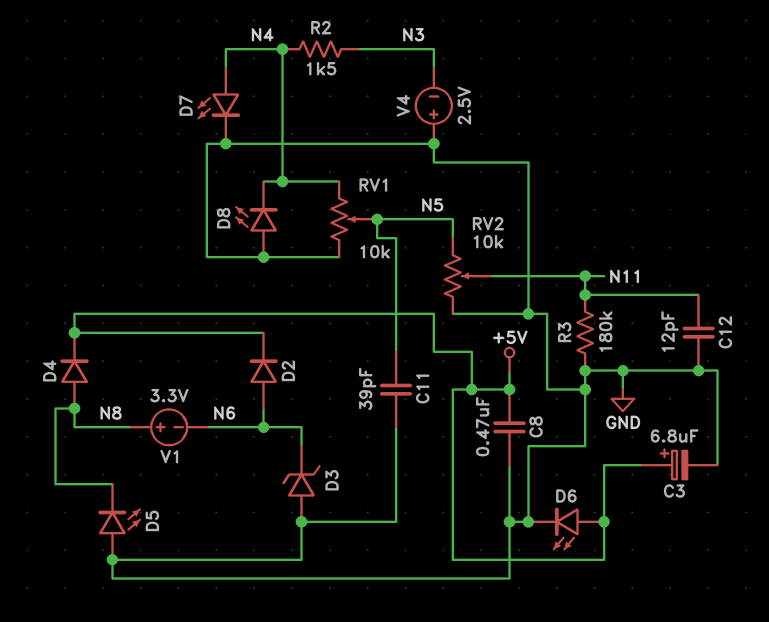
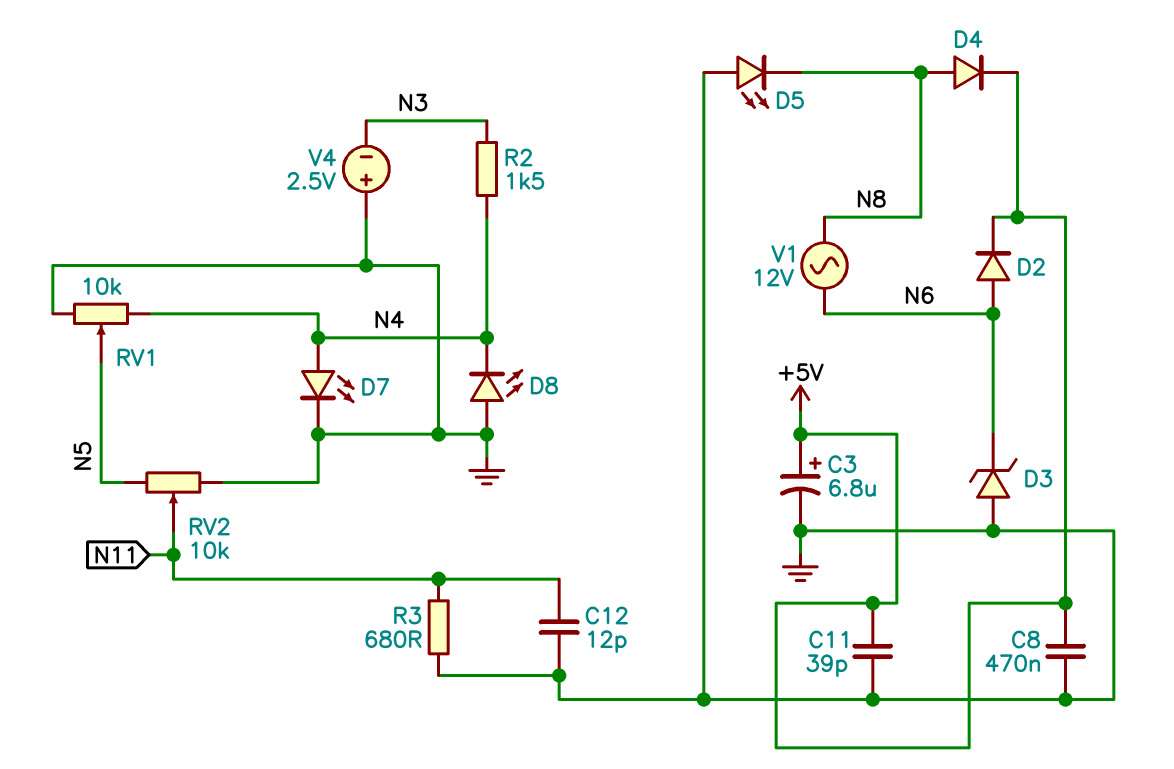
C11: 39pF (GND, N5) -> 39pF (+5V, GND)
D6: LED (A +5V, K GND) -> none
R3: 180k (GND, N11) -> 680 (GND, N11)
V1: 3.3V (plus N8, minus N6) -> AC 12V (N6, N8)

